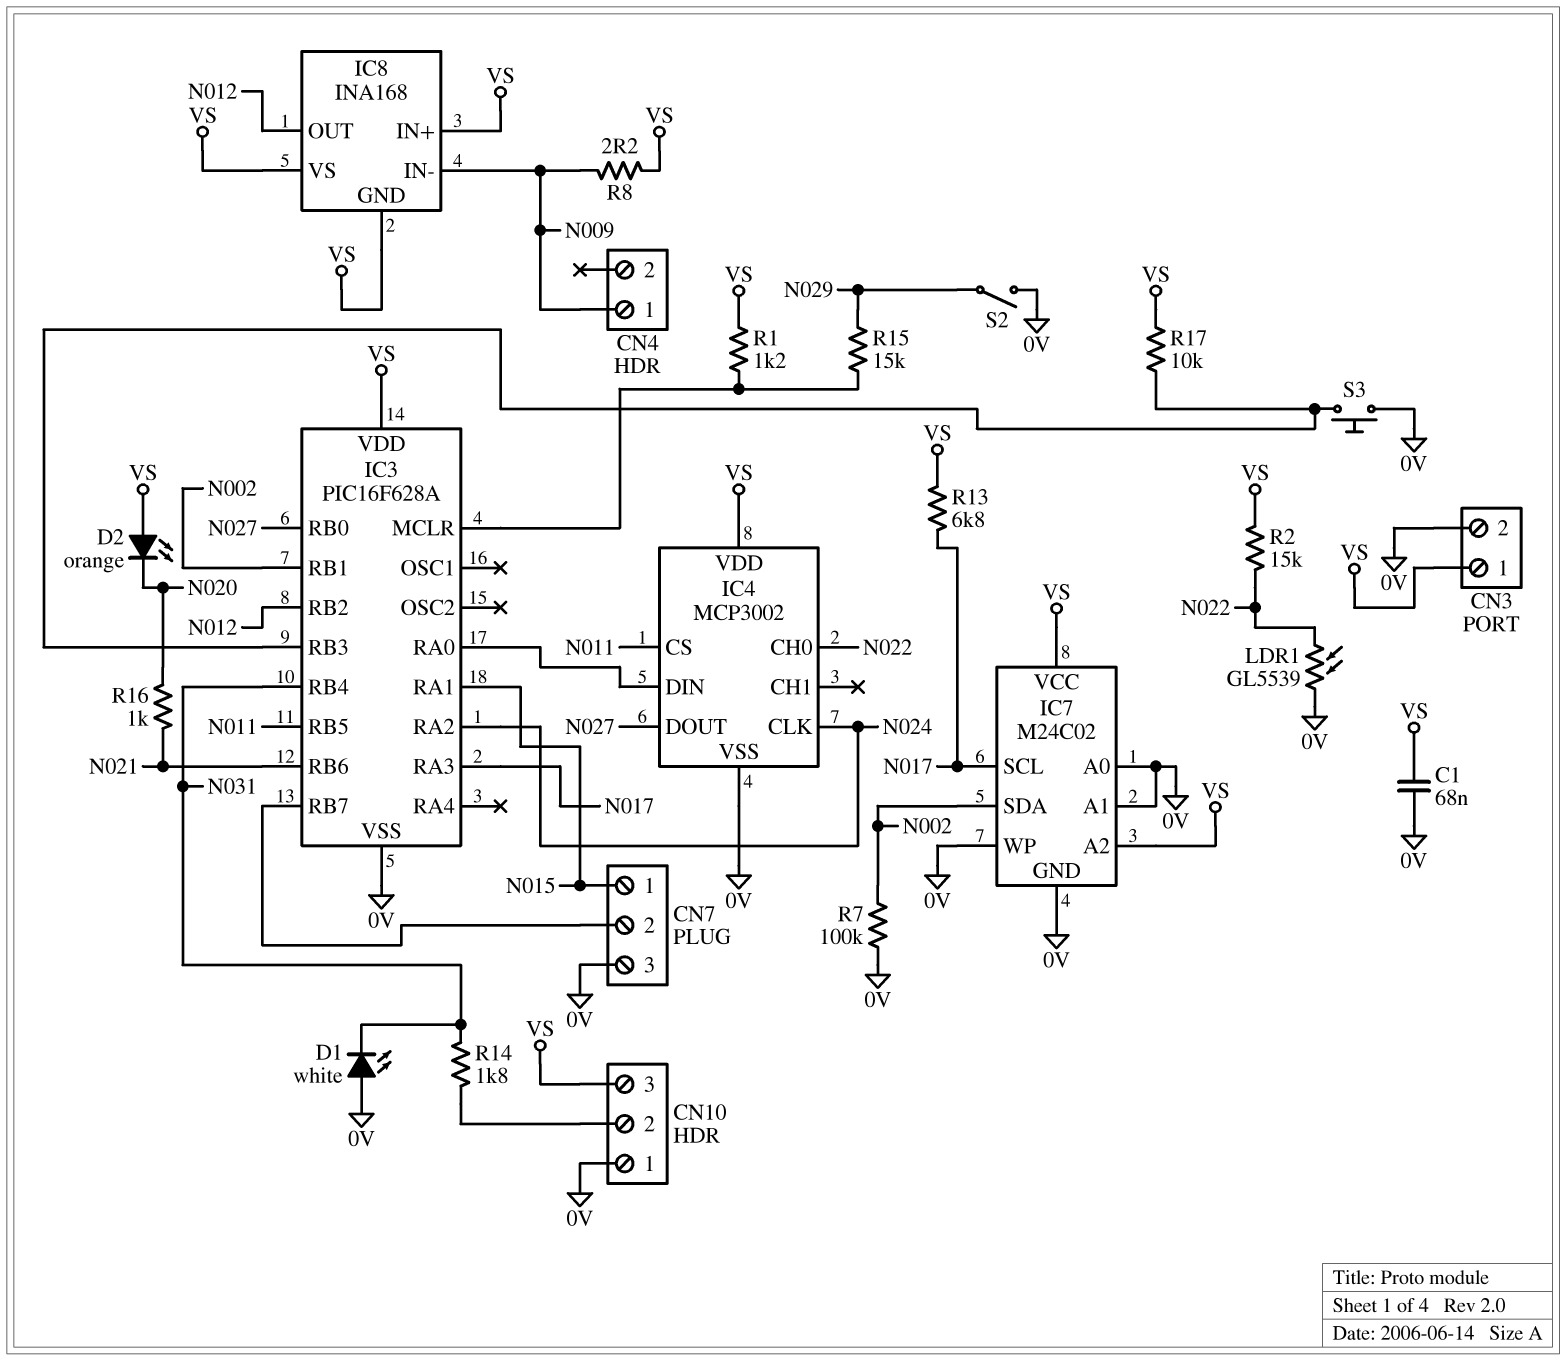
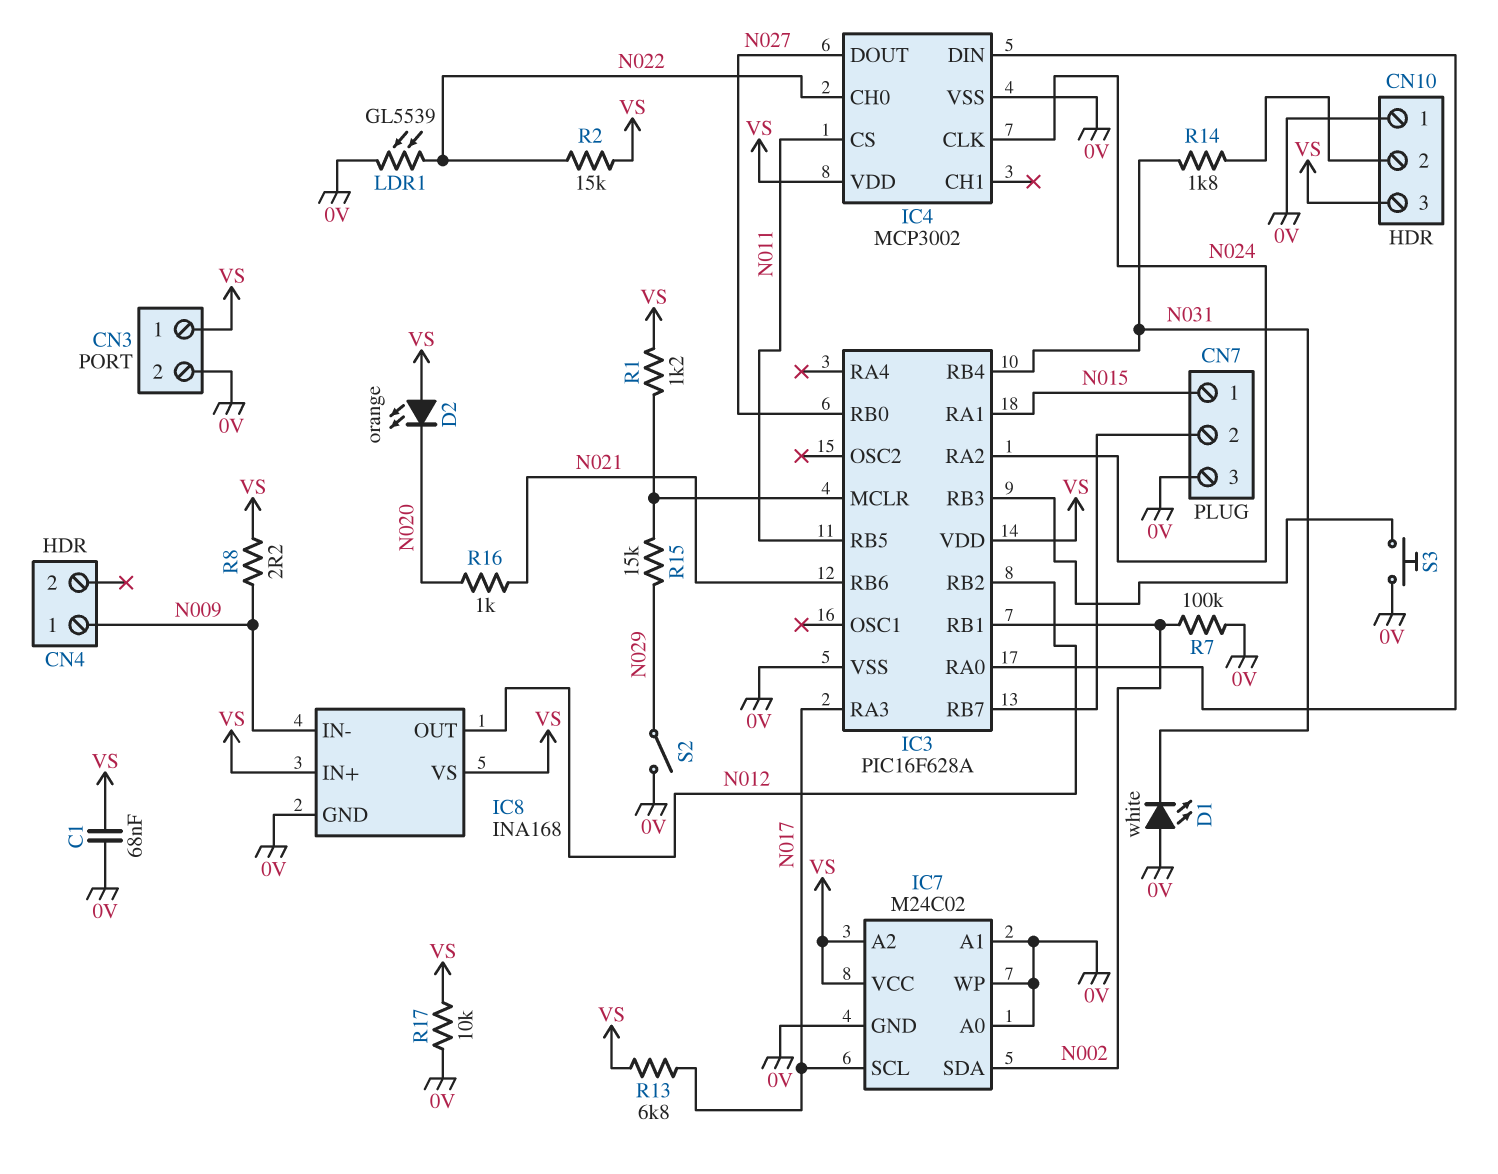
IC8 pin GND: VS -> 0V
R17: 10k (IC3/RB3, VS) -> 10k (0V, VS)

